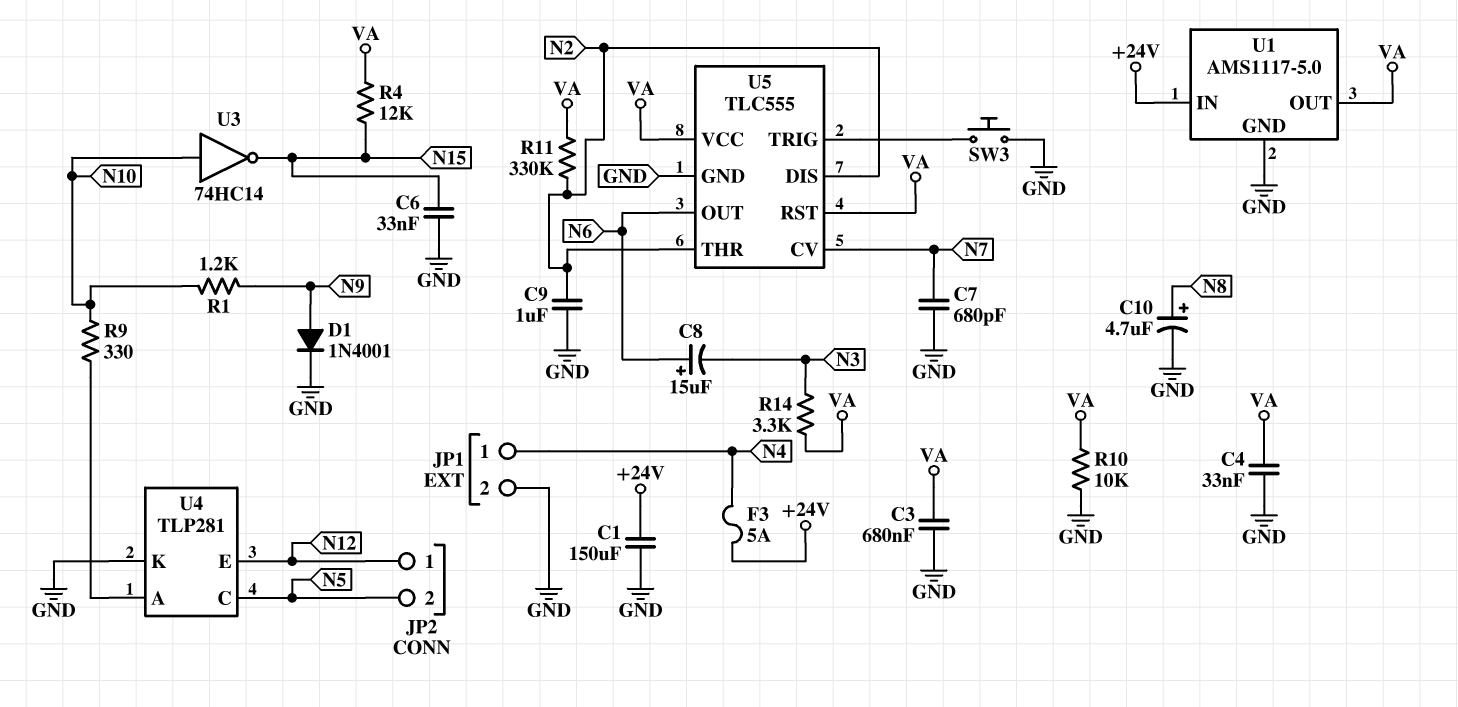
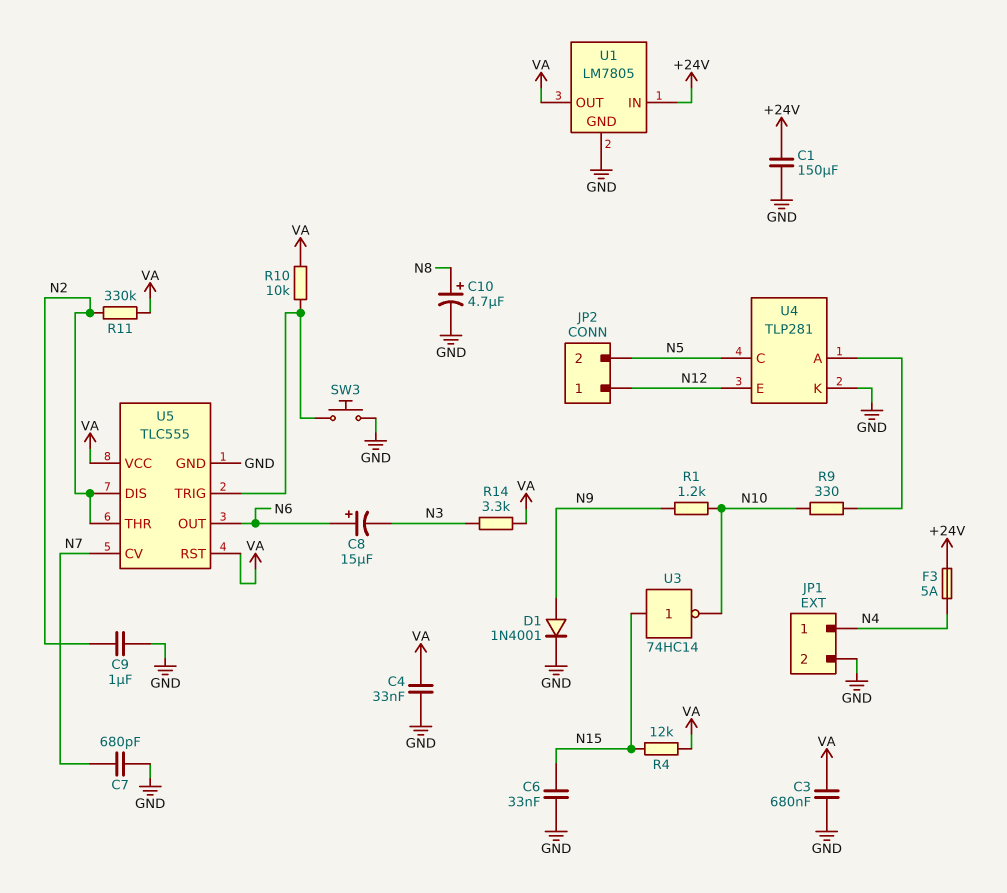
R10: 10k (GND, VA) -> 10k (U5/TRIG, VA)
U1: AMS1117-5.0 -> LM7805
U3: NOT 74HC14 (in N10, out N15) -> NOT 74HC14 (in N15, out N10)

